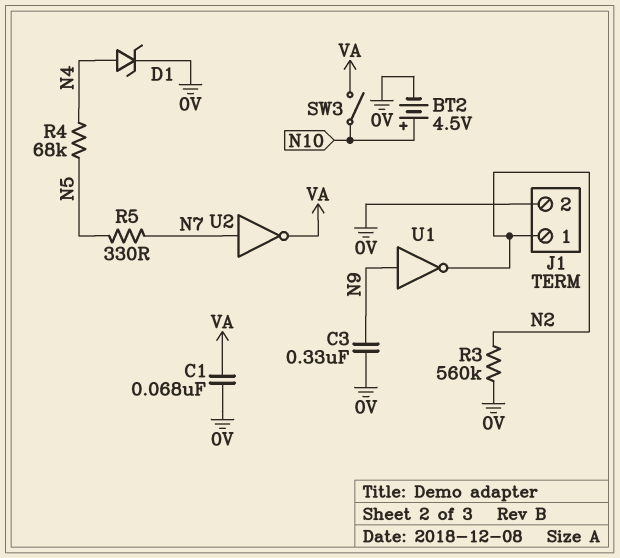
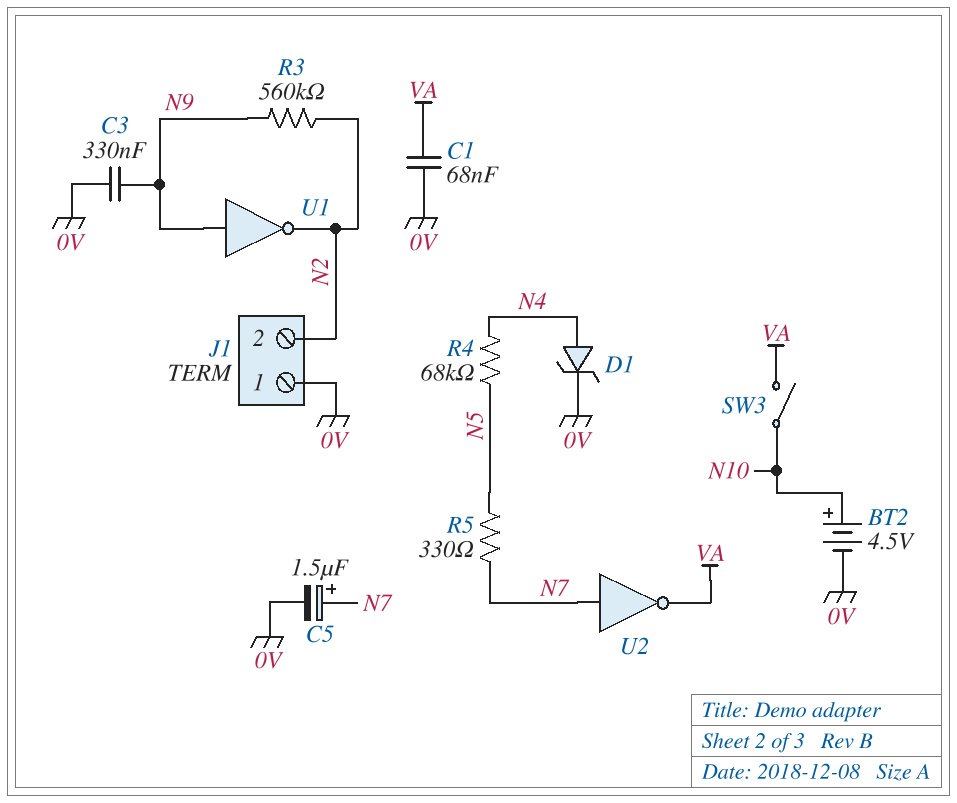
C5: none -> 1.5uF (plus N7, minus 0V)
J1 pin 1: N2 -> 0V
J1 pin 2: 0V -> N2
R3: 560k (0V, N2) -> 560k (N2, N9)

